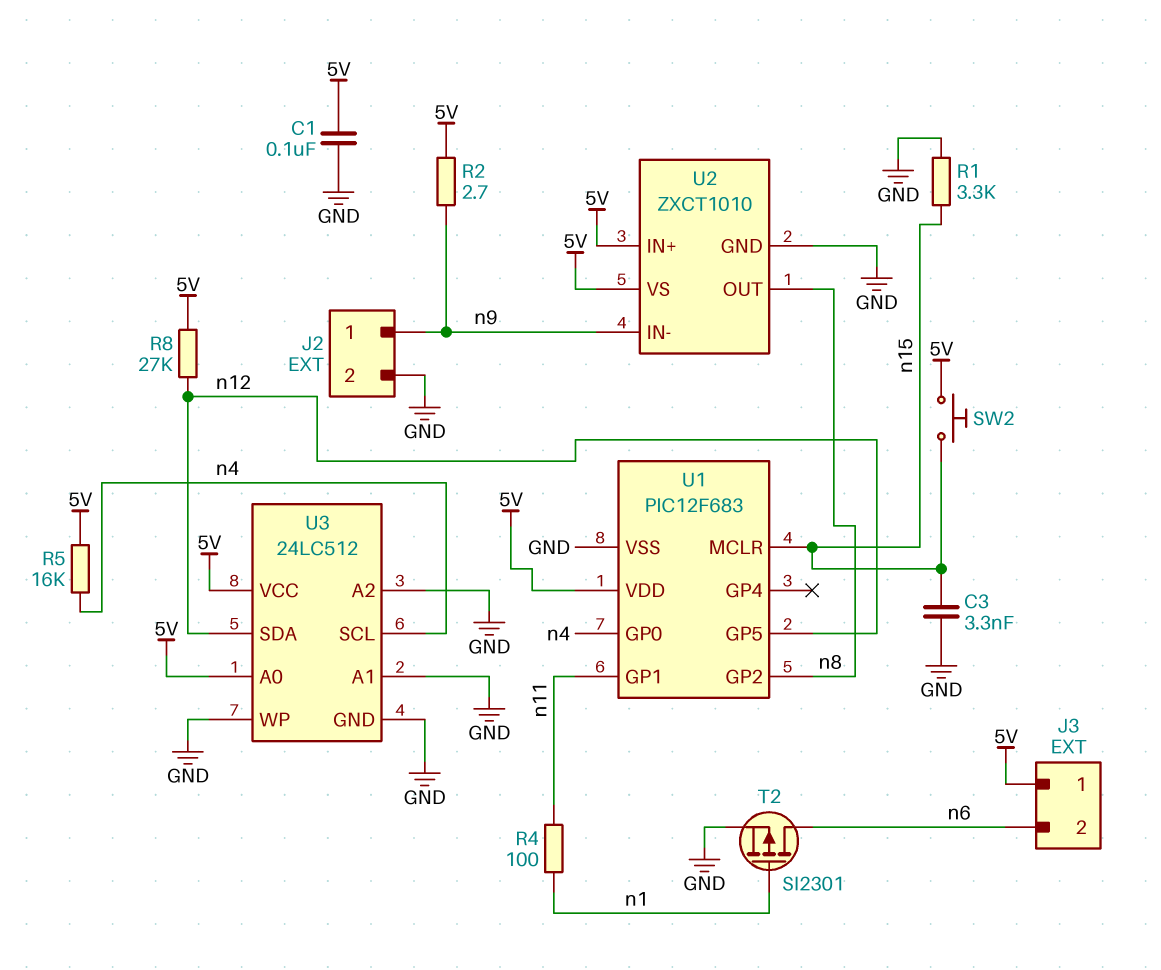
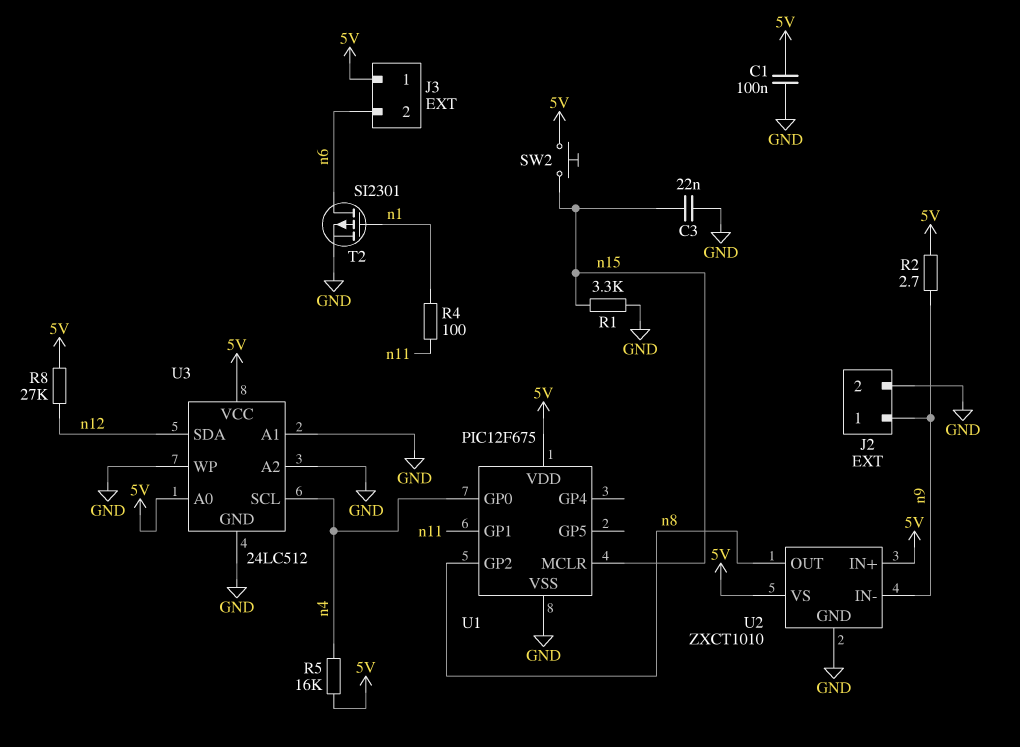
C3: 3.3nF (GND, n15) -> 22nF (GND, n15)
U1: PIC12F683 -> PIC12F675
U1 pin GP5: n12 -> none

